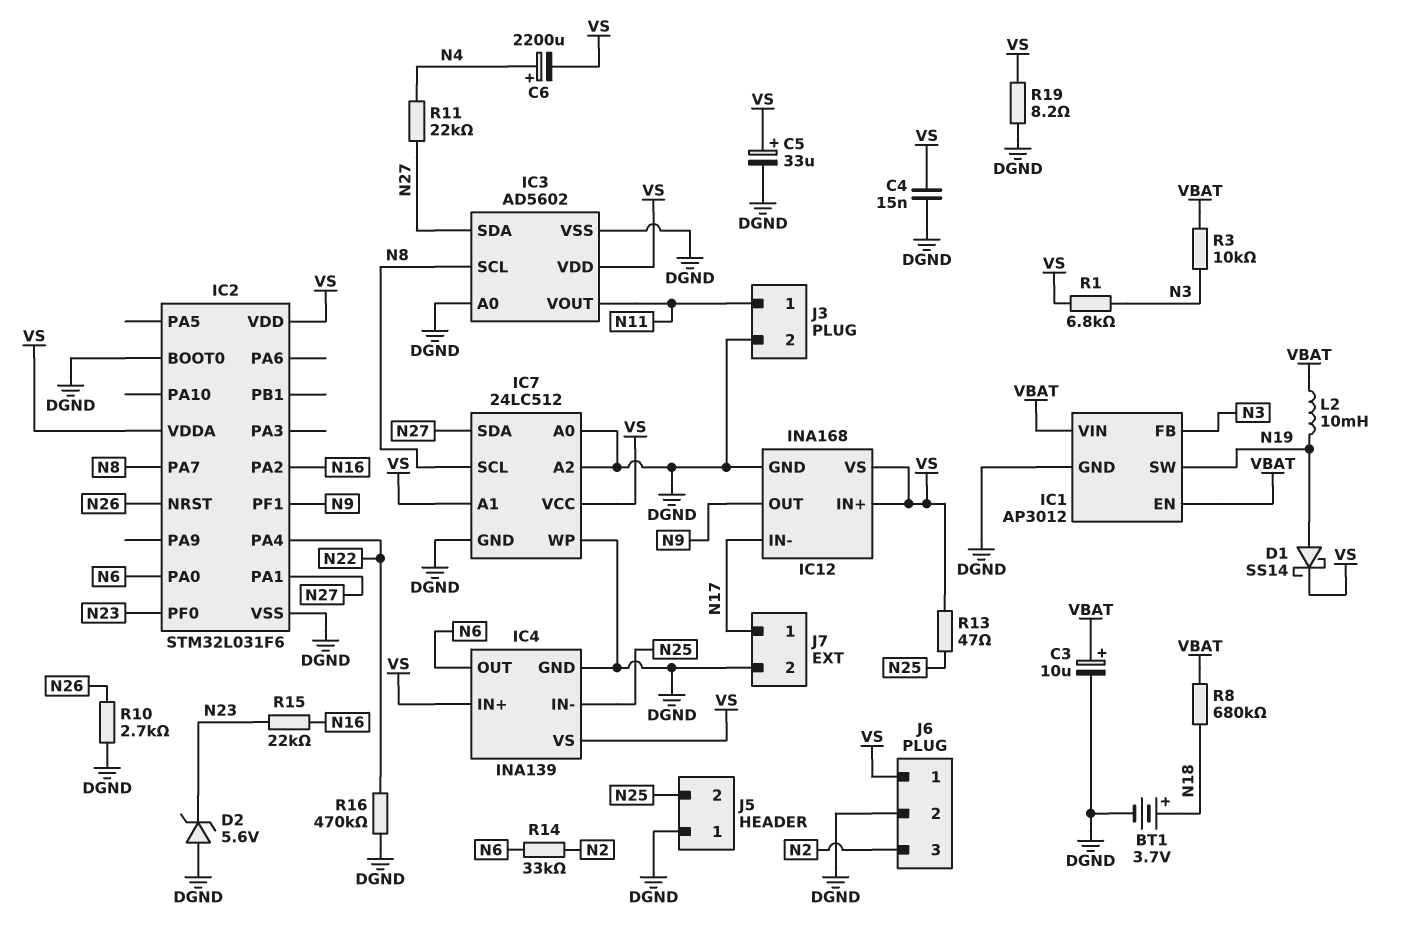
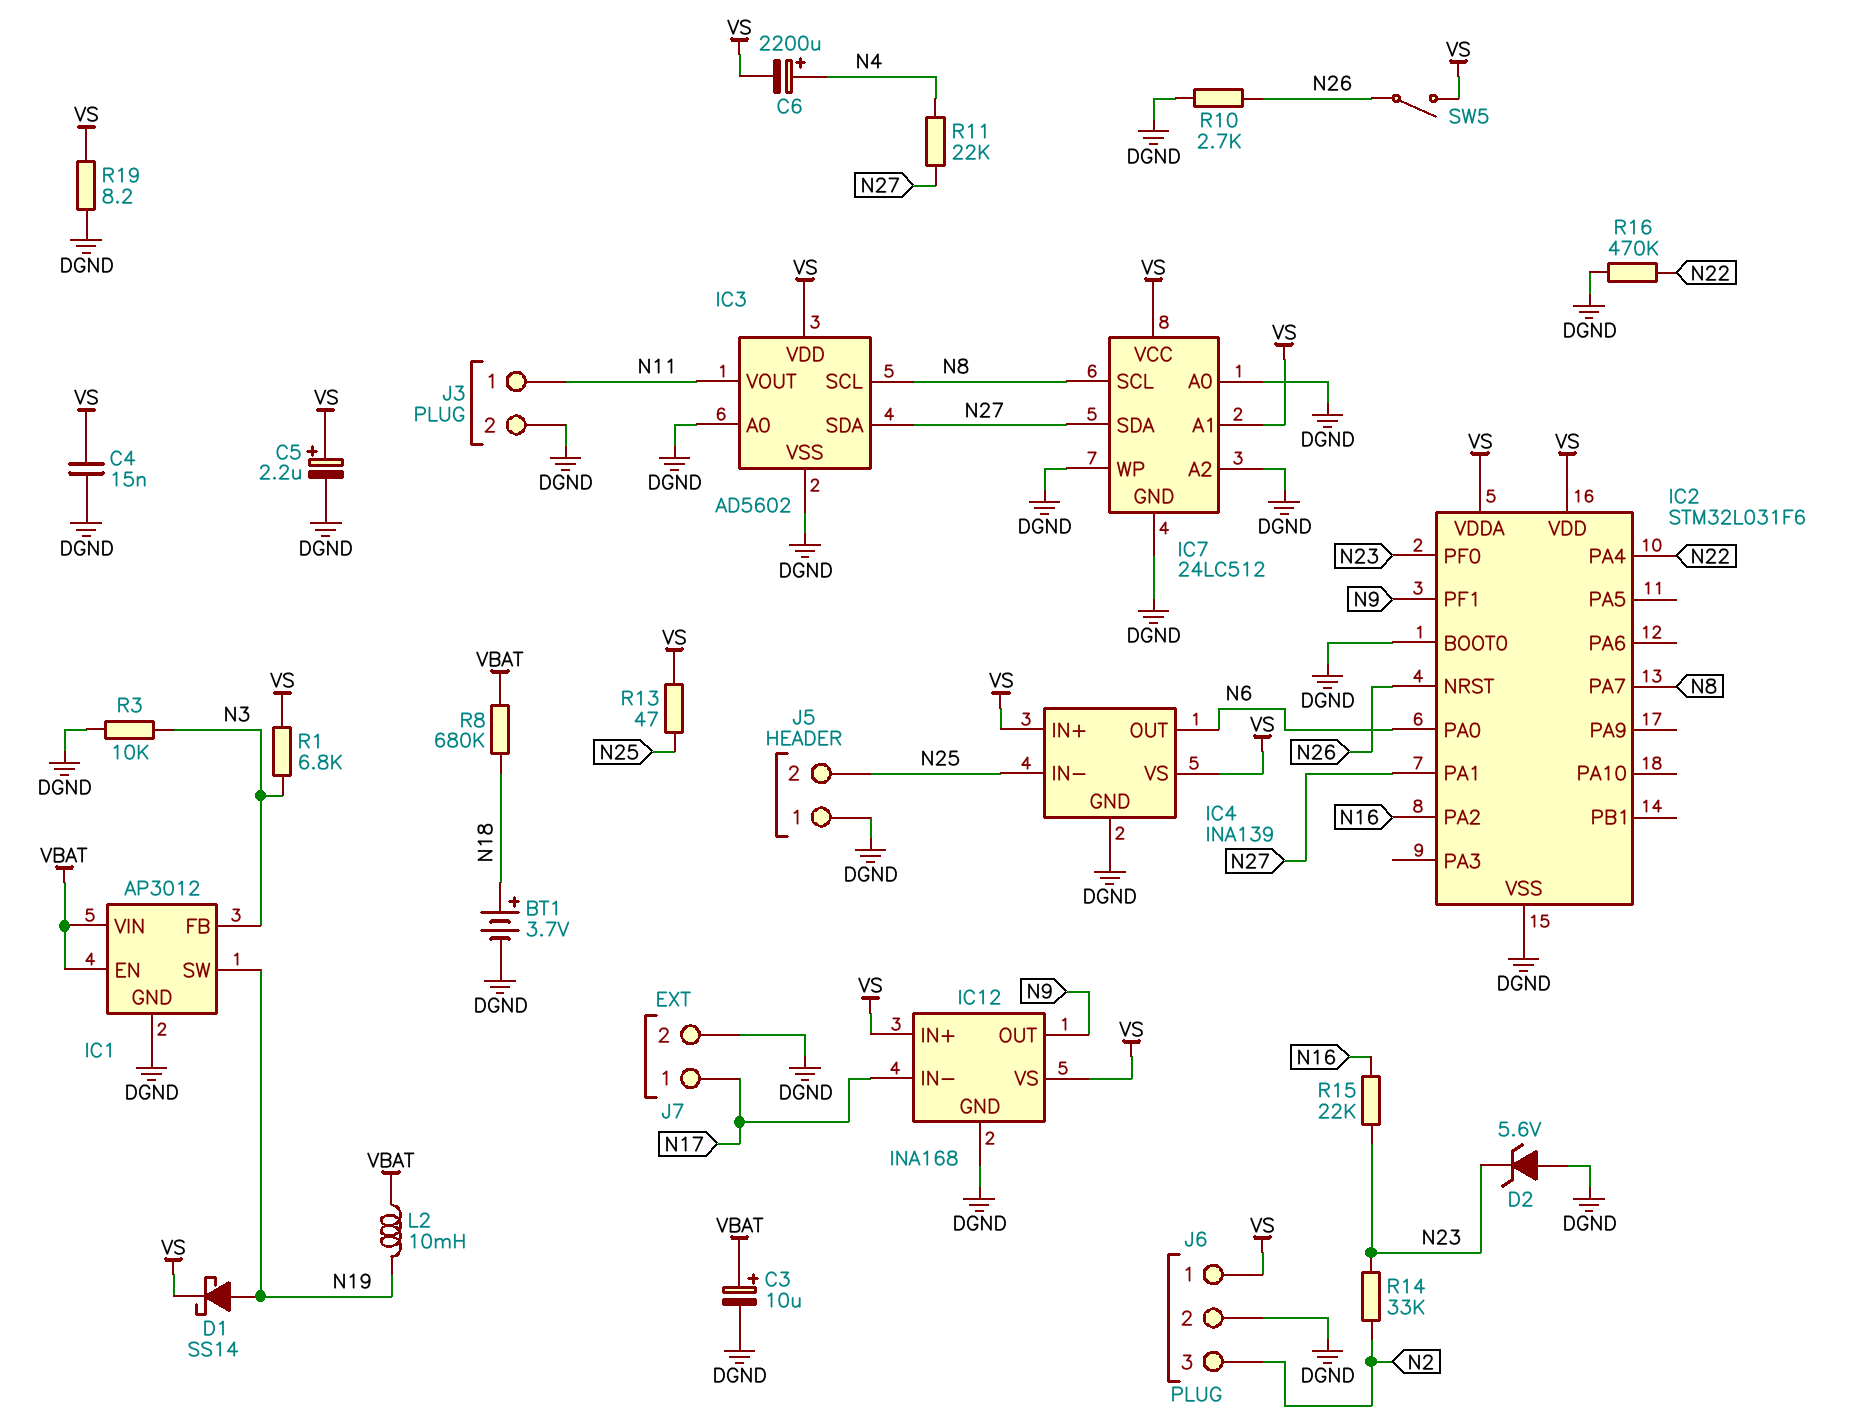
C5: 33uF (plus VS, minus DGND) -> 2.2uF (plus VS, minus DGND)
R3: 10k (N3, VBAT) -> 10k (DGND, N3)
R14: 33k (N2, N6) -> 33k (N2, N23)
SW5: none -> switch (N26, VS)

